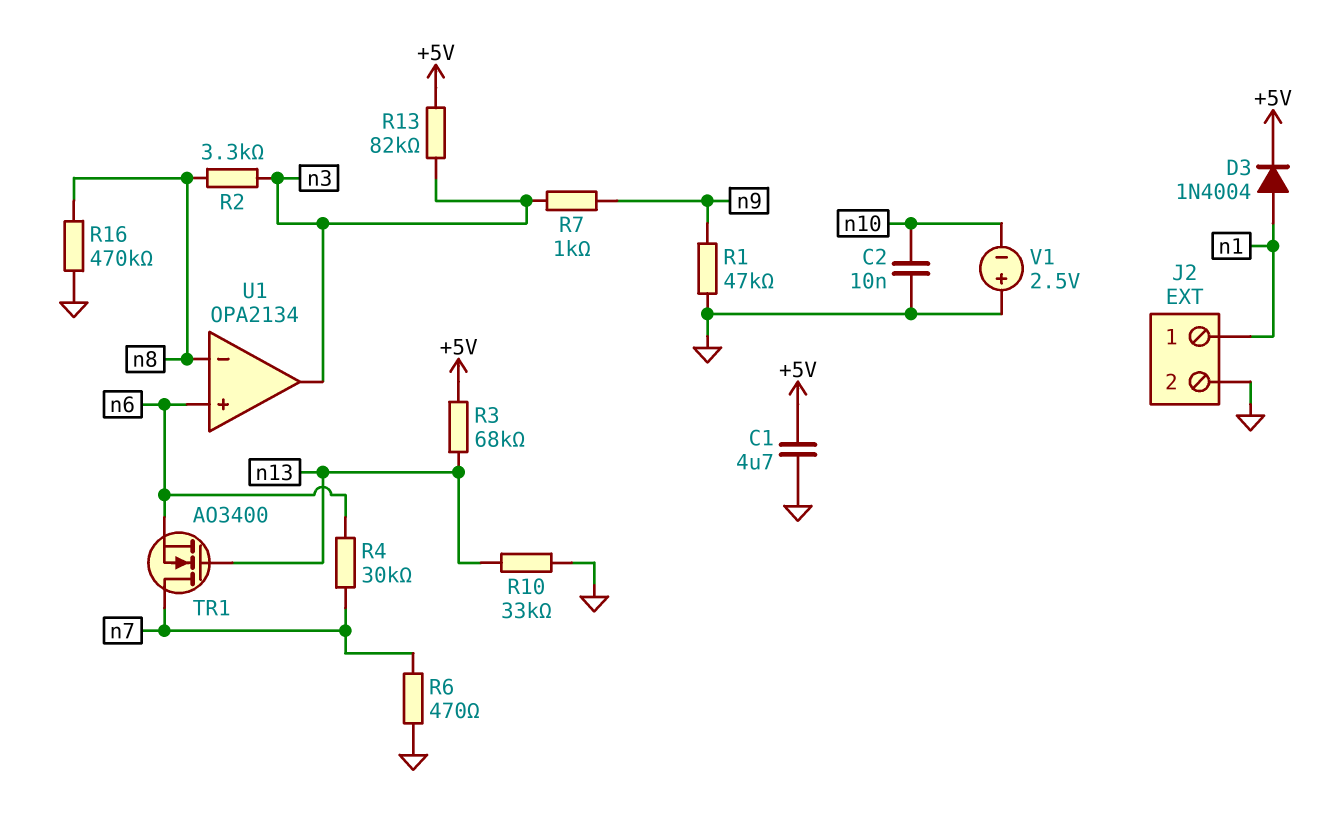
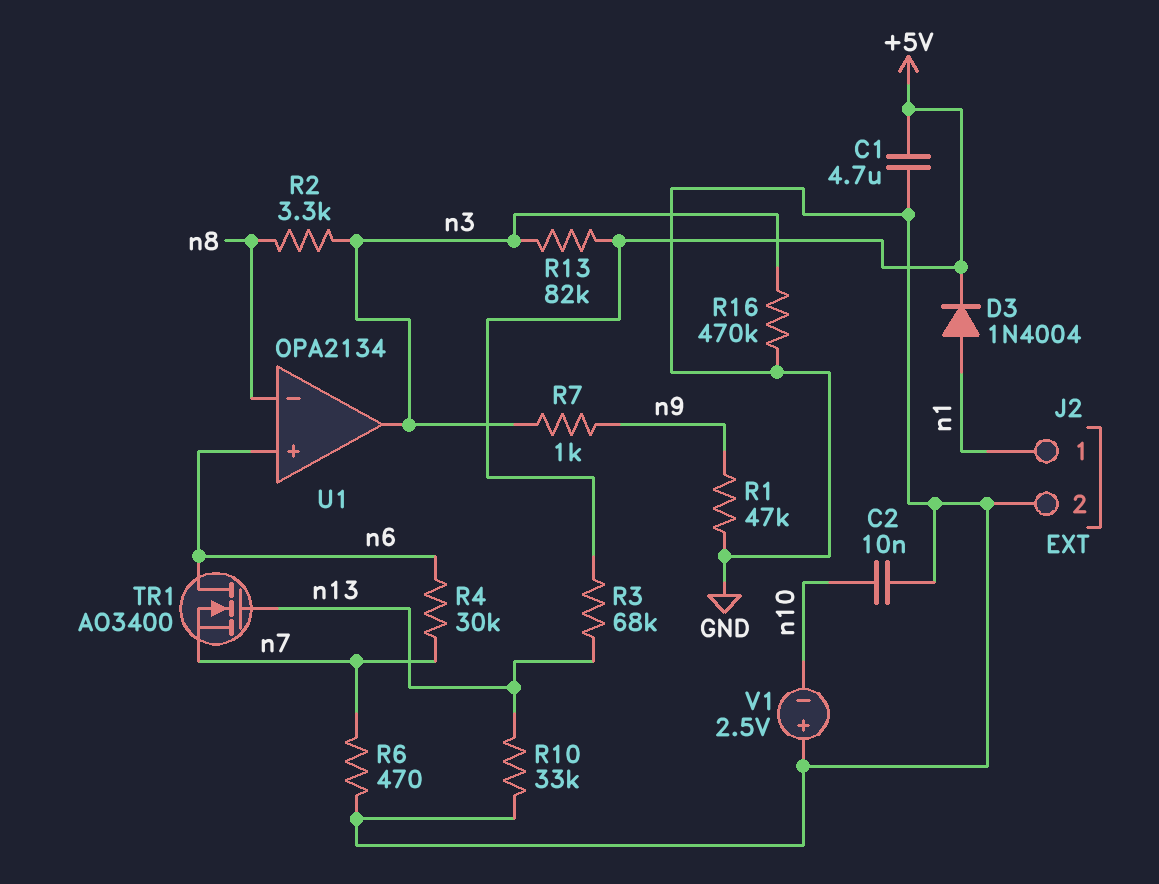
R16: 470k (GND, n8) -> 470k (GND, n3)
TR1: NMOS AO3400 (G n13, D n7, S n6) -> NMOS AO3400 (G n13, D n6, S n7)

